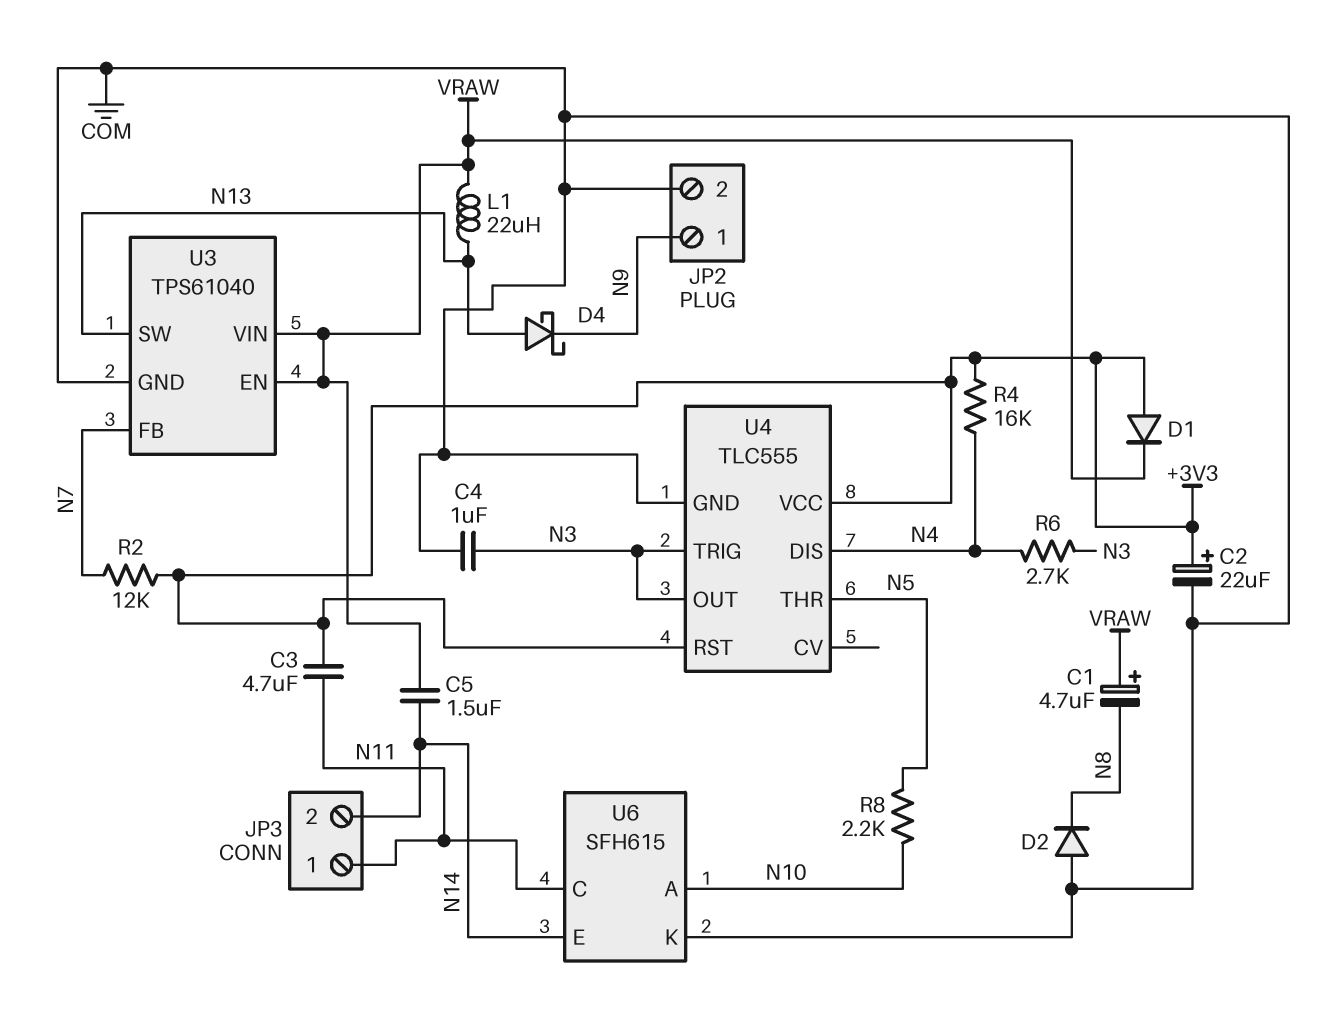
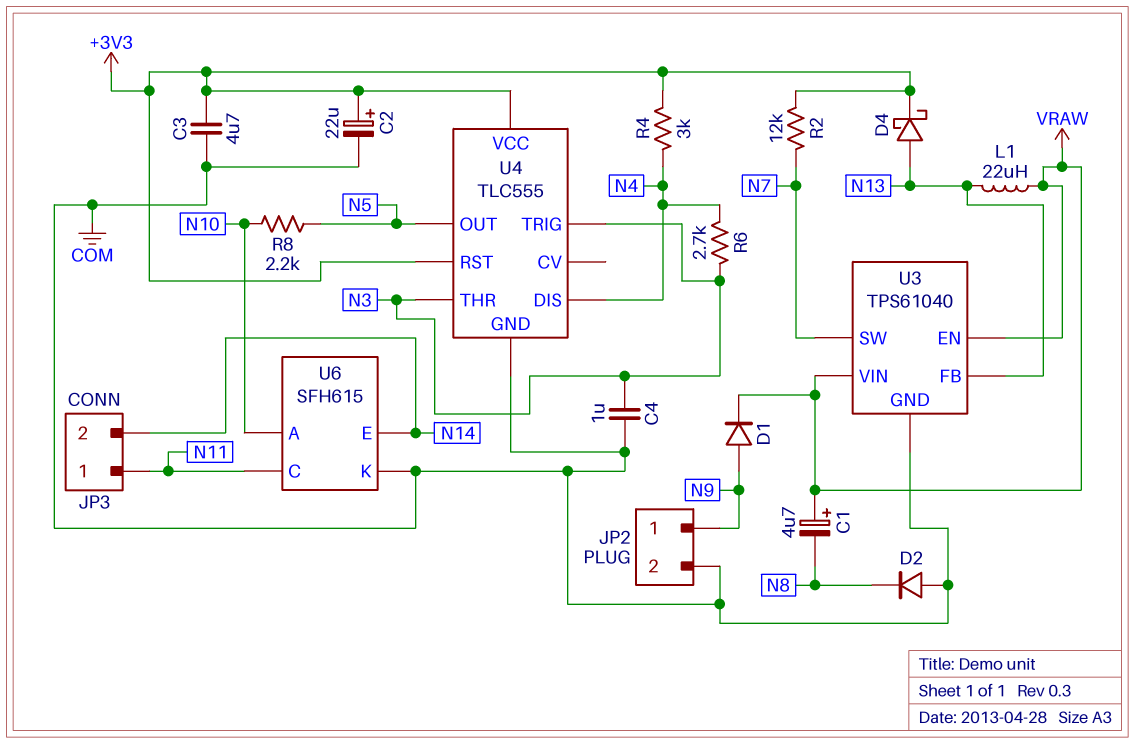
C3: 4.7uF (+3V3, N11) -> 4.7uF (+3V3, COM)
C5: 1.5uF (N14, VRAW) -> none
D1: diode (A +3V3, K VRAW) -> diode (A N9, K VRAW)
D4: schottky (A N13, K N9) -> schottky (A N13, K +3V3)
R4: 16k (+3V3, N4) -> 3k (+3V3, N4)
U3 pin FB: N7 -> N13
U3 pin SW: N13 -> N7
U4 pin OUT: N3 -> N5
U4 pin THR: N5 -> N3

